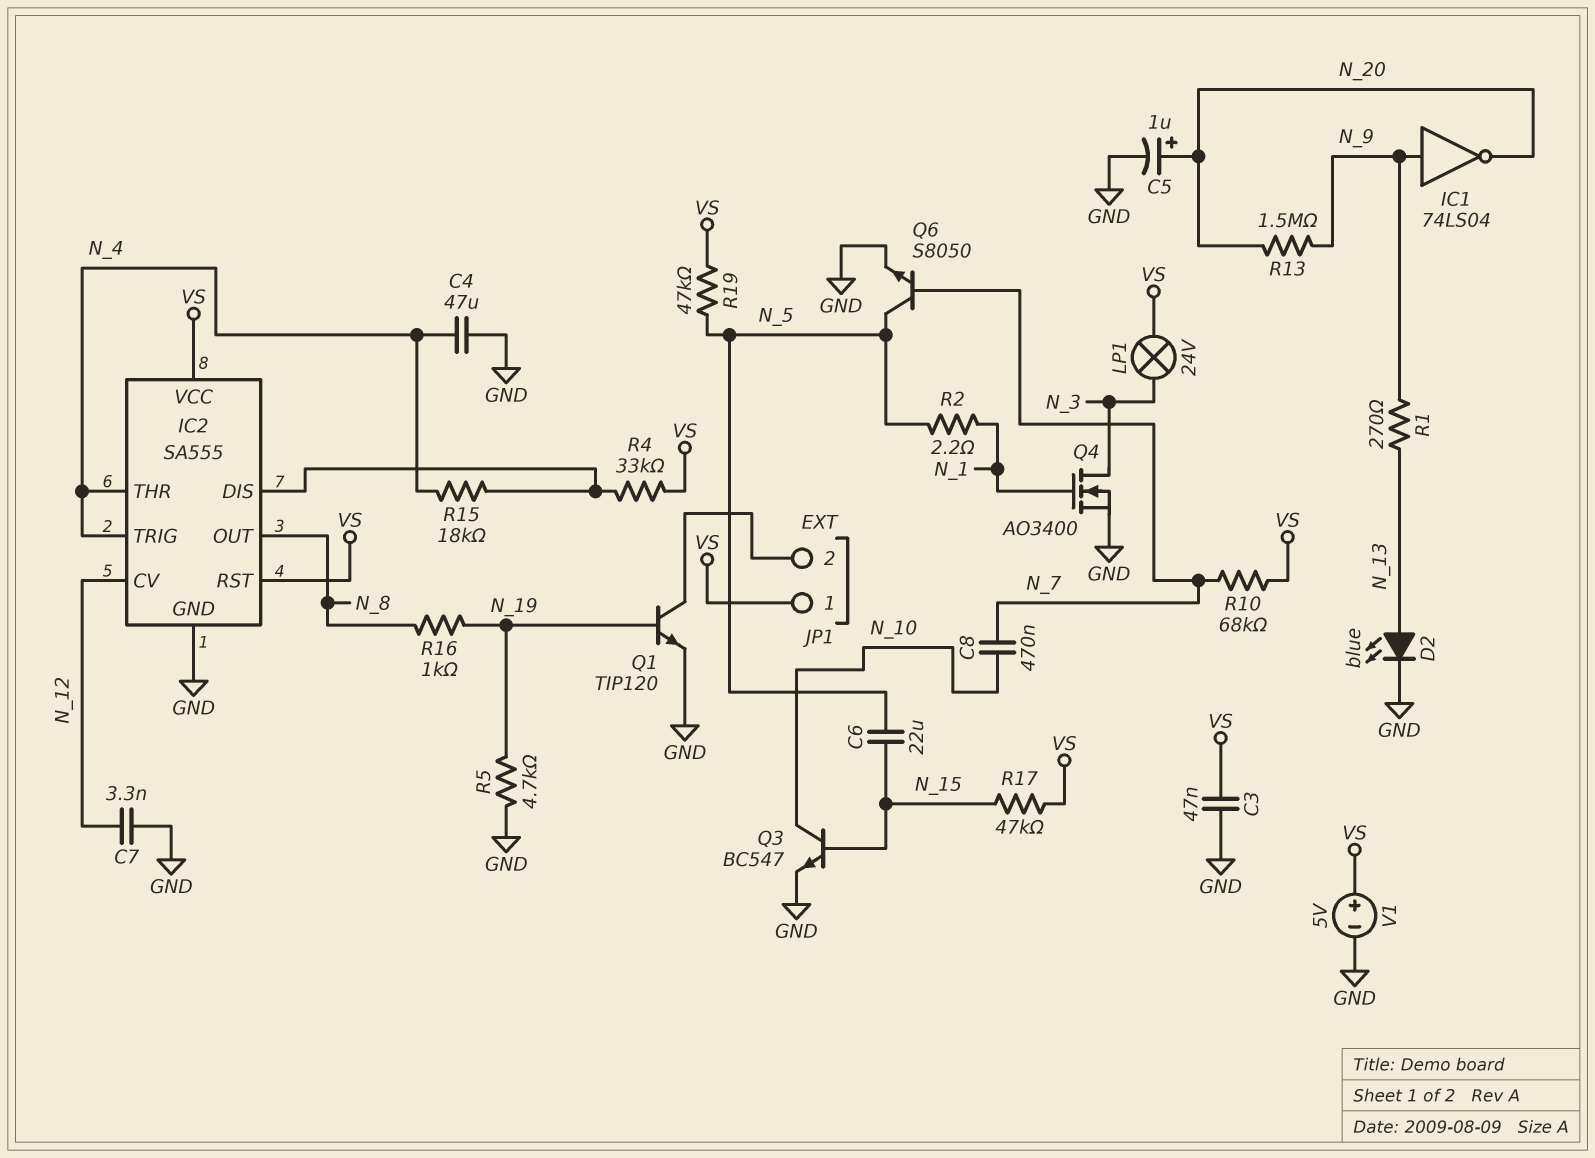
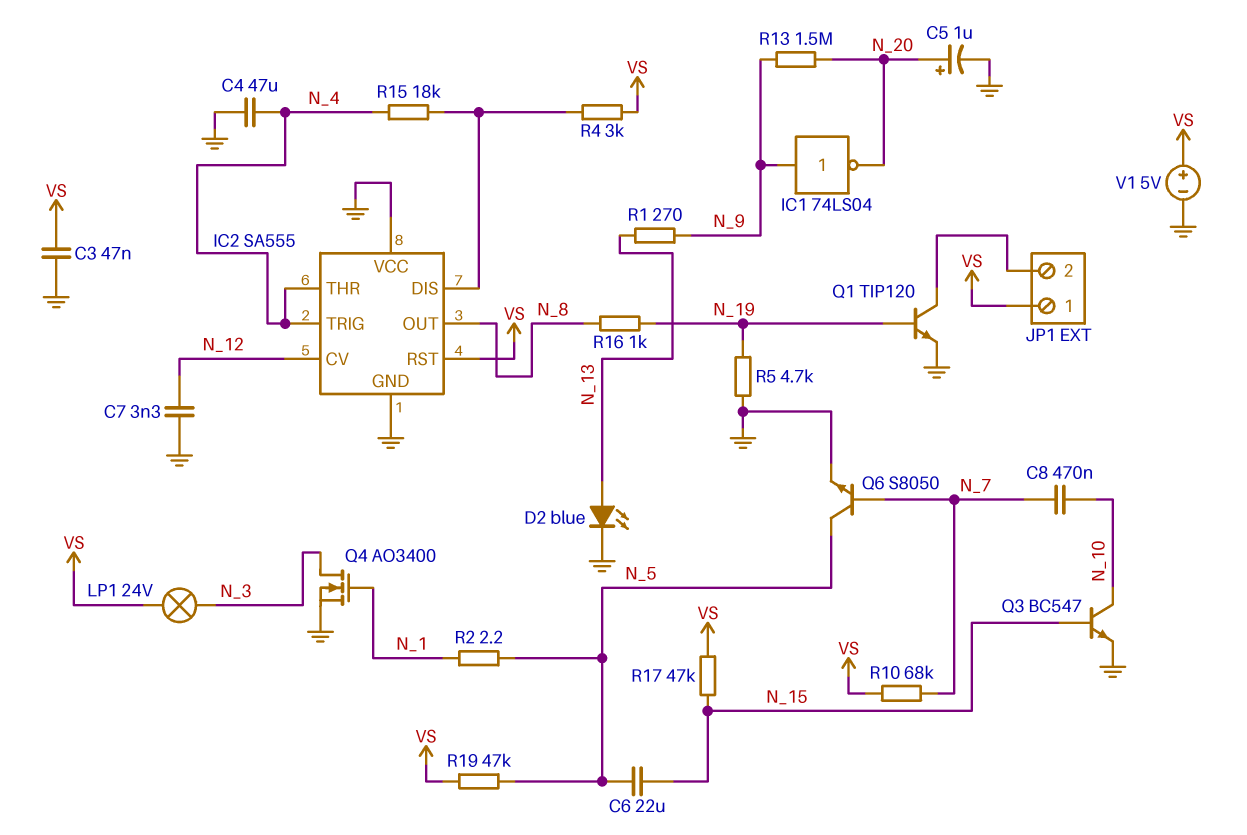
IC2 pin VCC: VS -> GND
R4: 33k (IC2/DIS, VS) -> 3k (IC2/DIS, VS)

